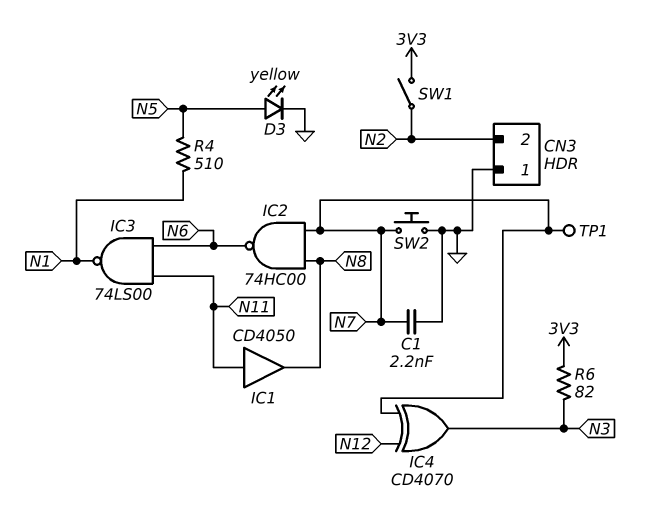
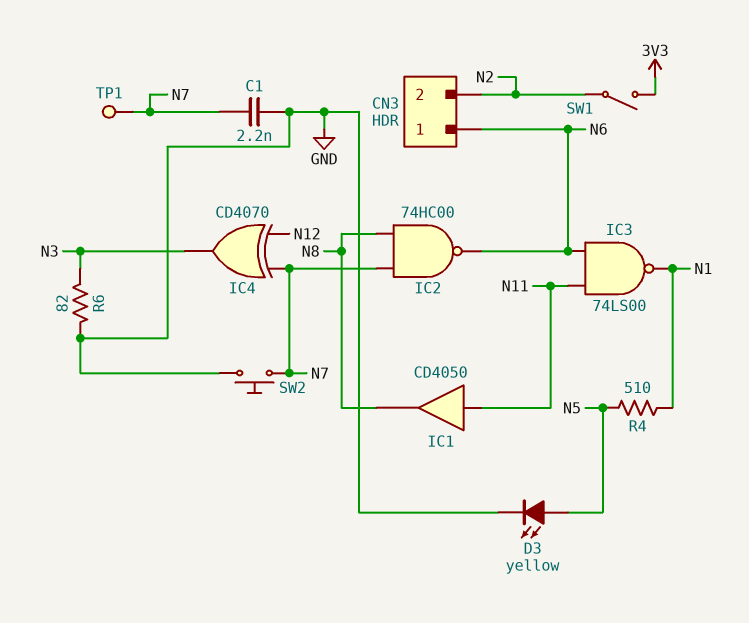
CN3 pin 1: GND -> N6
R6: 82 (3V3, N3) -> 82 (GND, N3)

